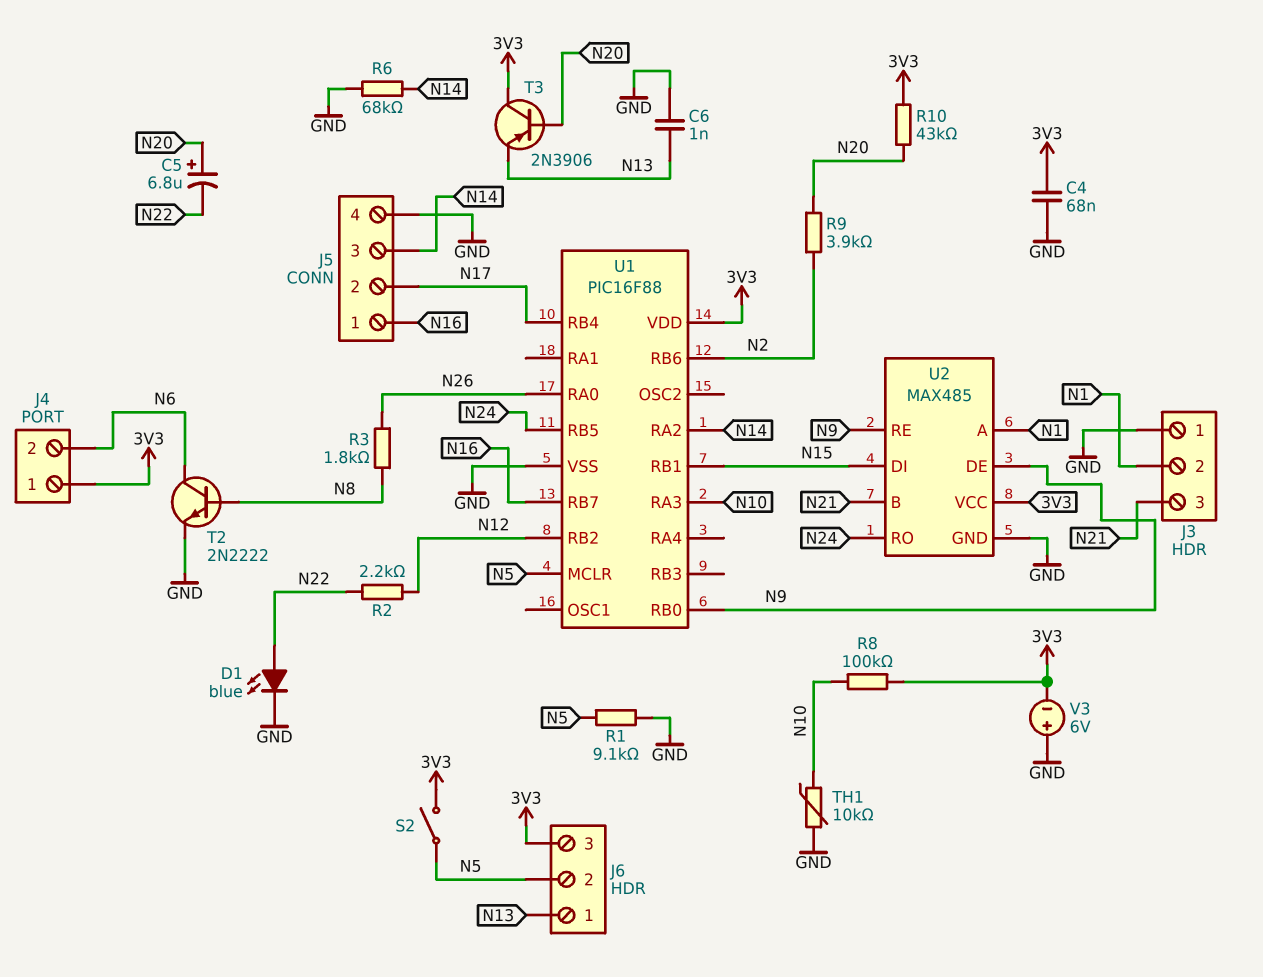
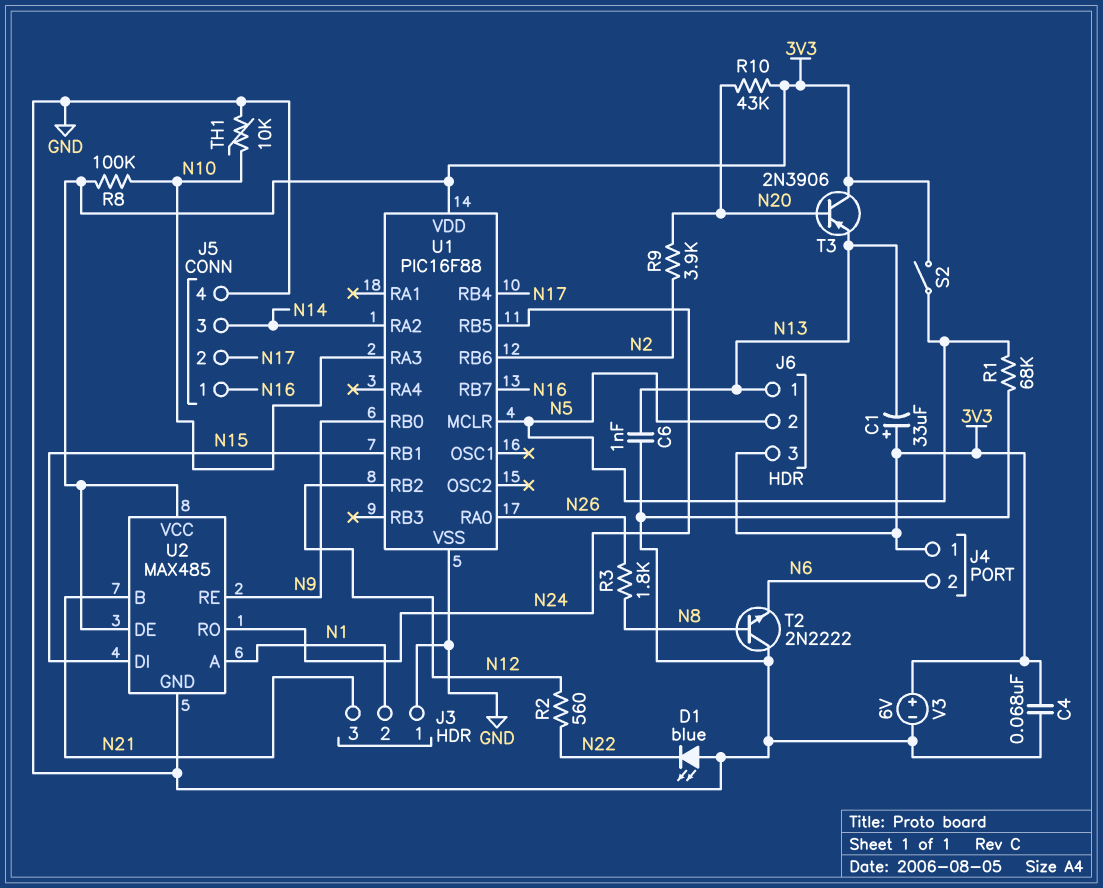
C1: none -> 33uF (plus 3V3, minus N13)
C5: 6.8uF (plus N20, minus N22) -> none
D1: LED blue (A N22, K GND) -> LED blue (A GND, K N22)
R1: 9.1k (GND, N5) -> 68k (GND, N5)
R2: 2.2k (N12, N22) -> 560 (N12, N22)
R6: 68k (GND, N14) -> none
T2: NPN 2N2222 (B N8, C N6, E GND) -> NPN 2N2222 (B N8, C GND, E N6)
U2 pin DE: N9 -> 3V3
V3: 6V (plus GND, minus 3V3) -> 6V (plus 3V3, minus GND)

